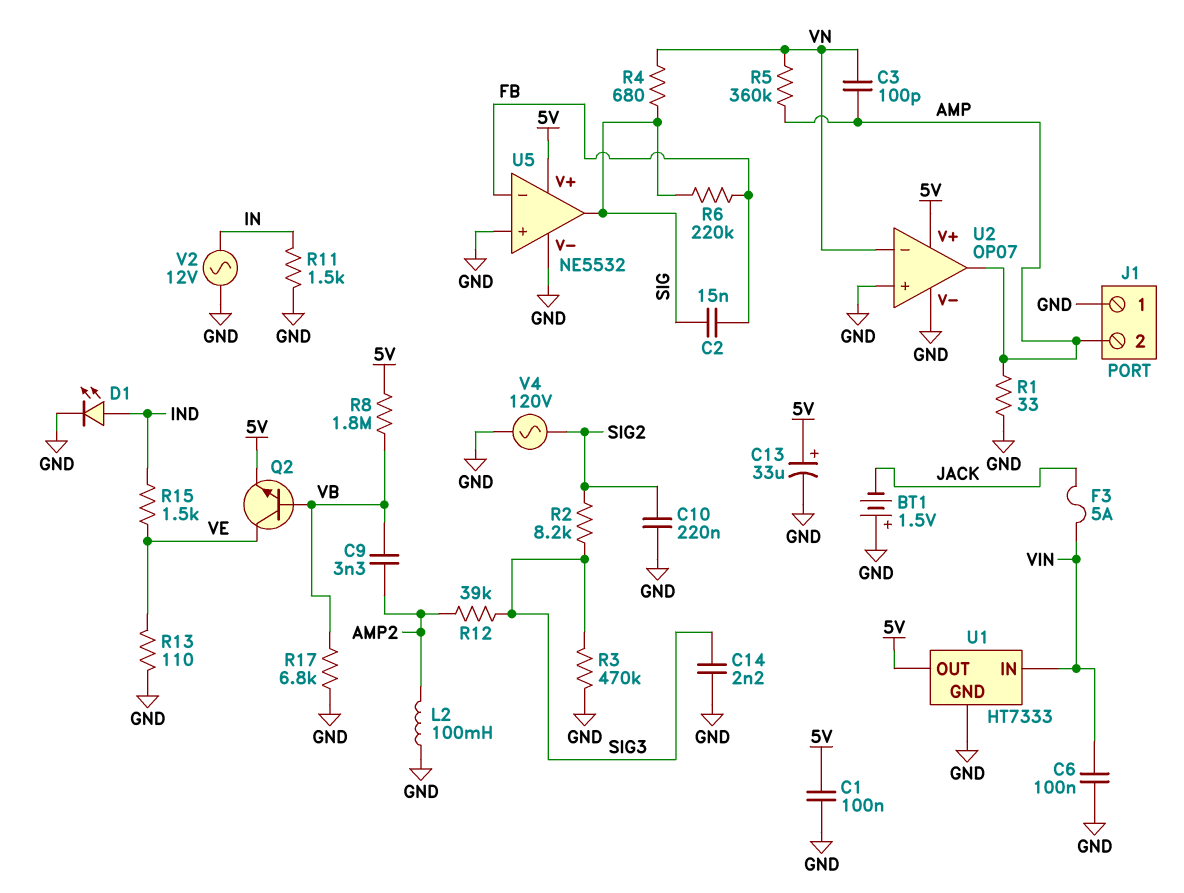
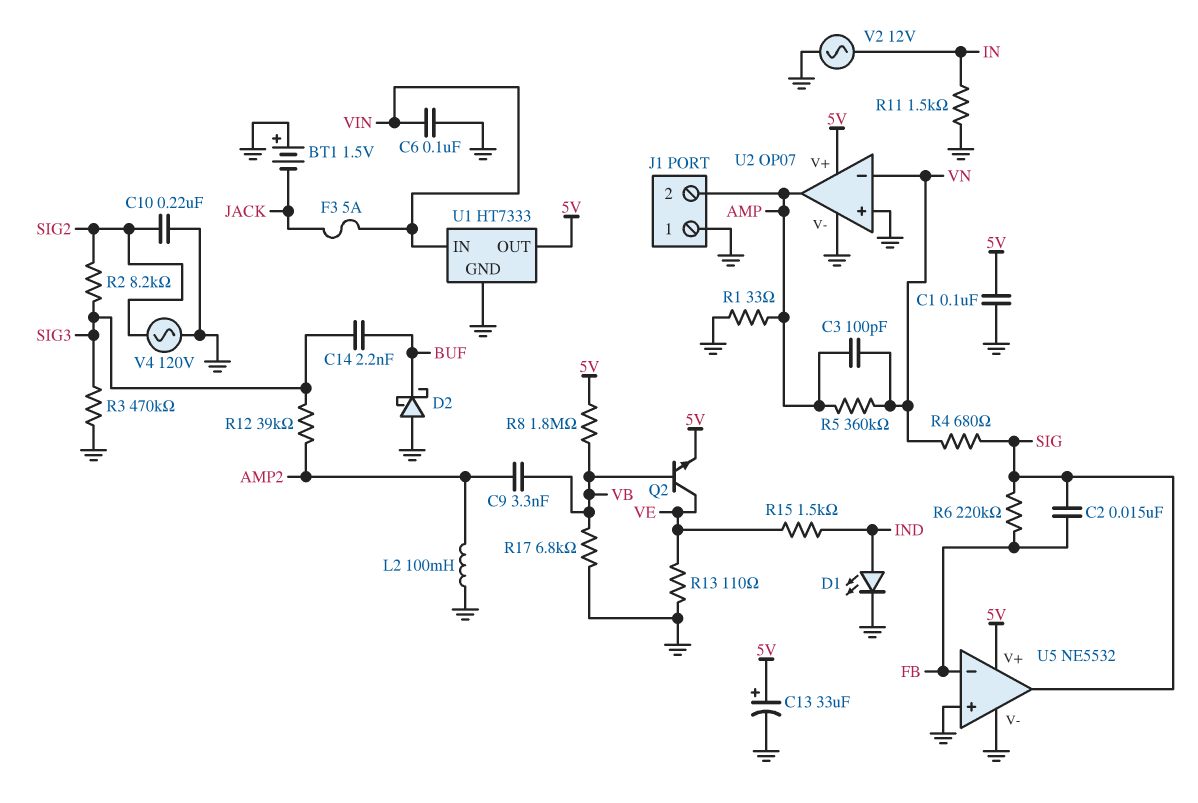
C14: 2.2nF (GND, SIG3) -> 2.2nF (BUF, SIG3)
D2: none -> schottky (A GND, K BUF)

